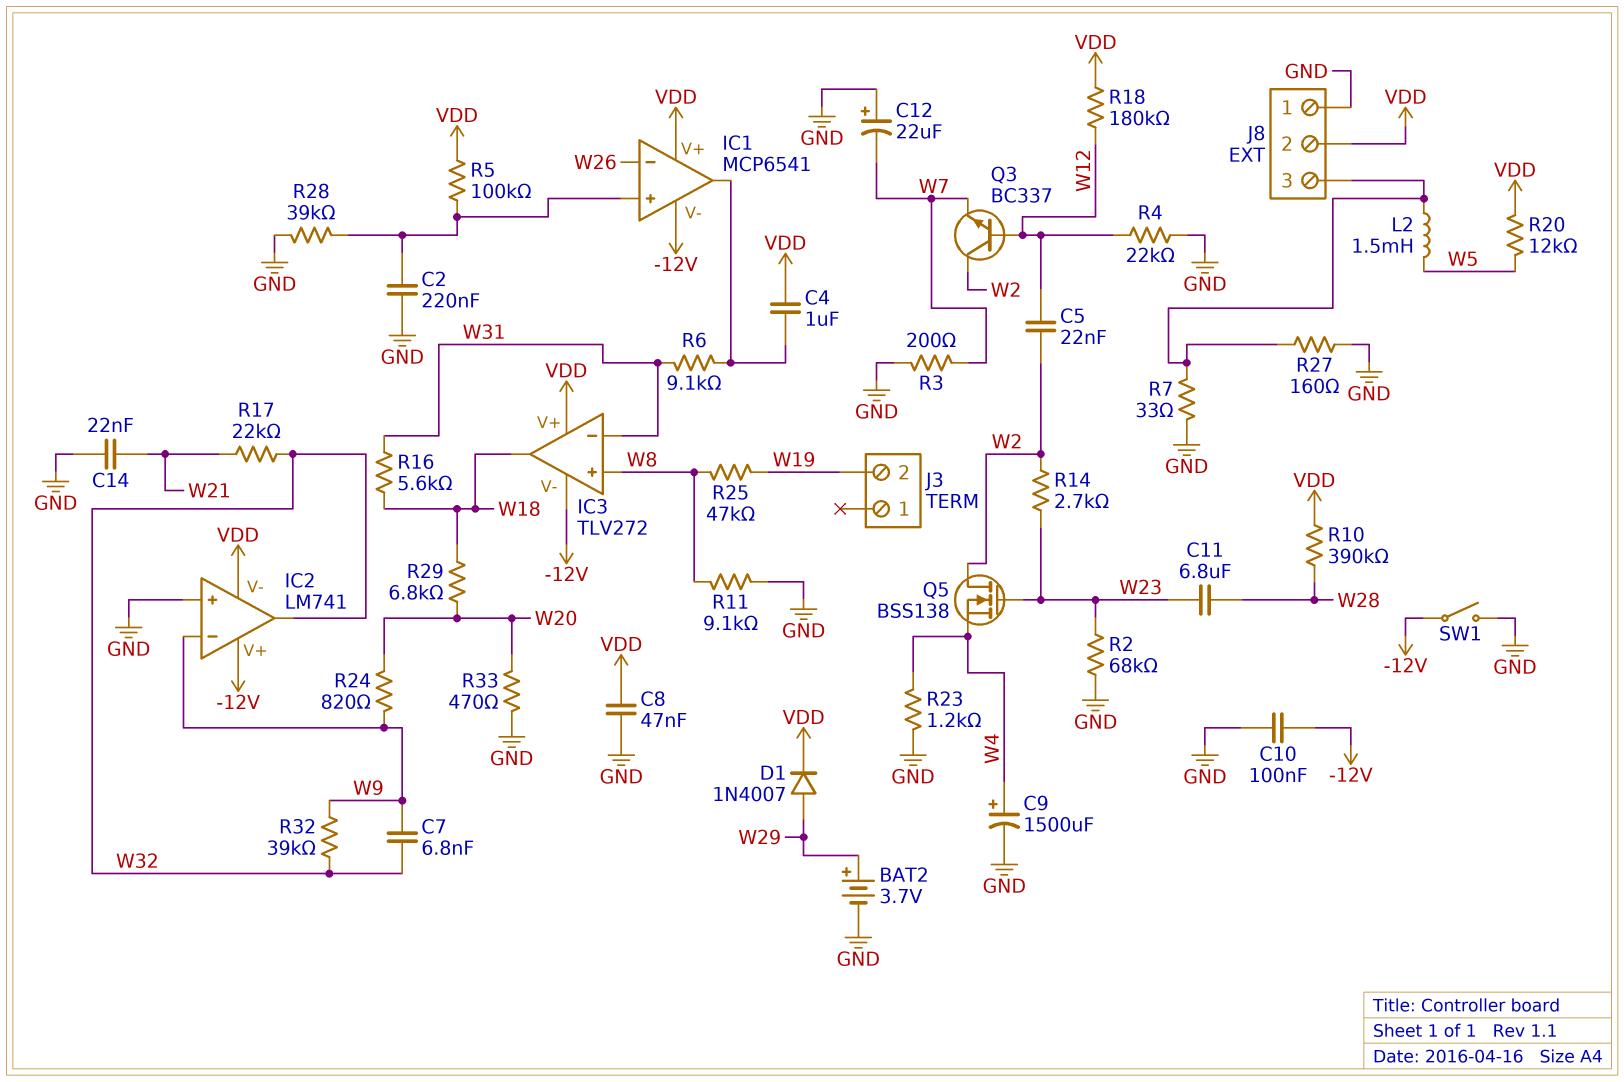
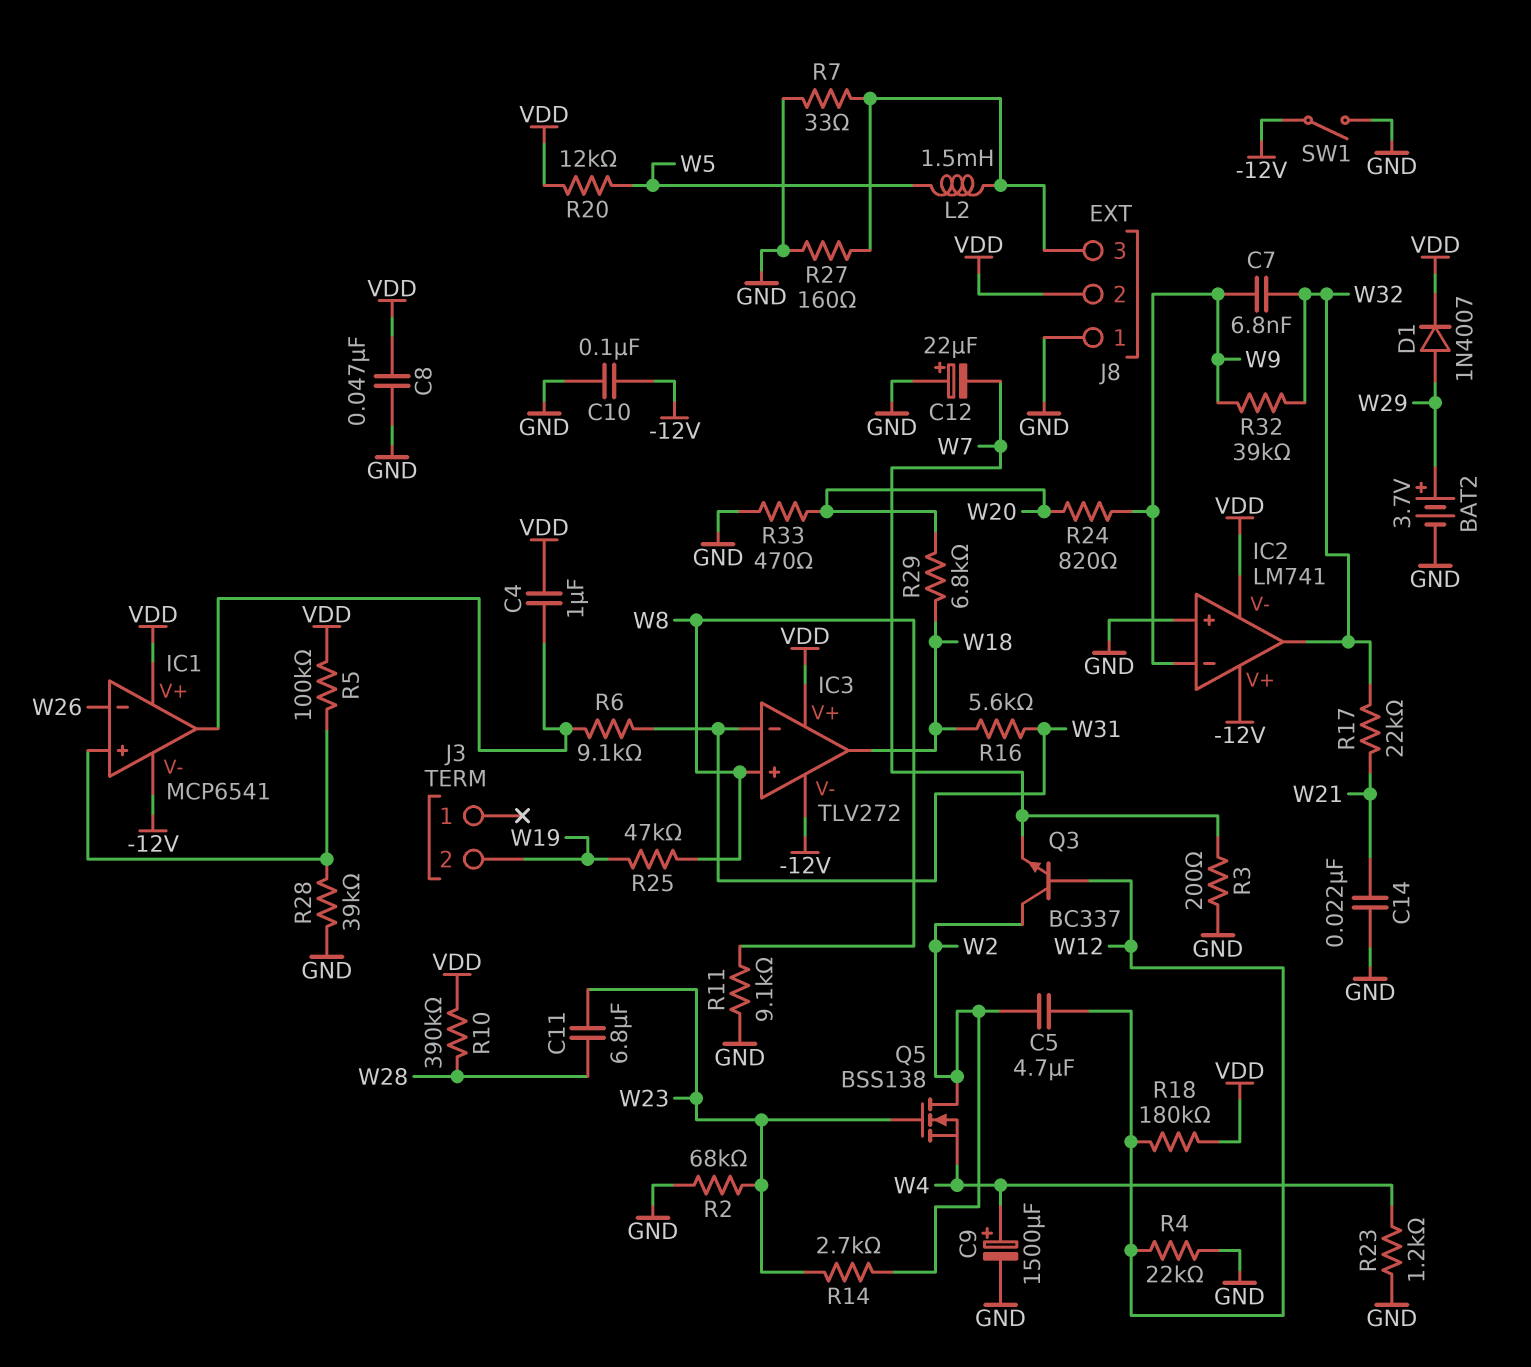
C2: 220nF (GND, IC1/in+) -> none
C5: 22nF (W2, W12) -> 4.7uF (W2, W12)

